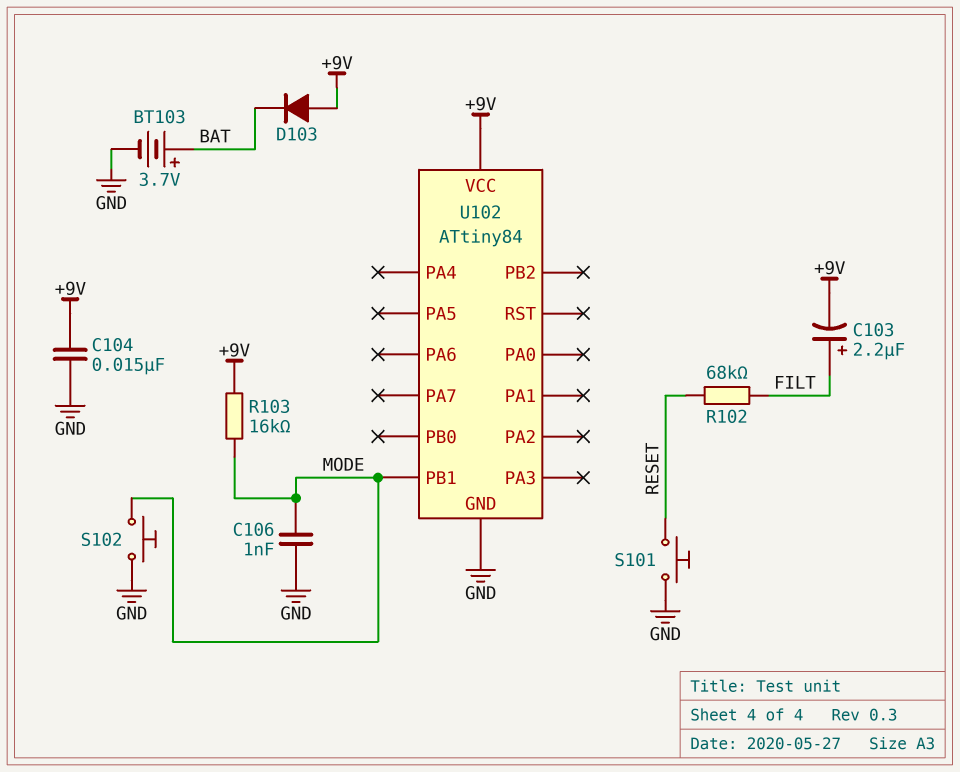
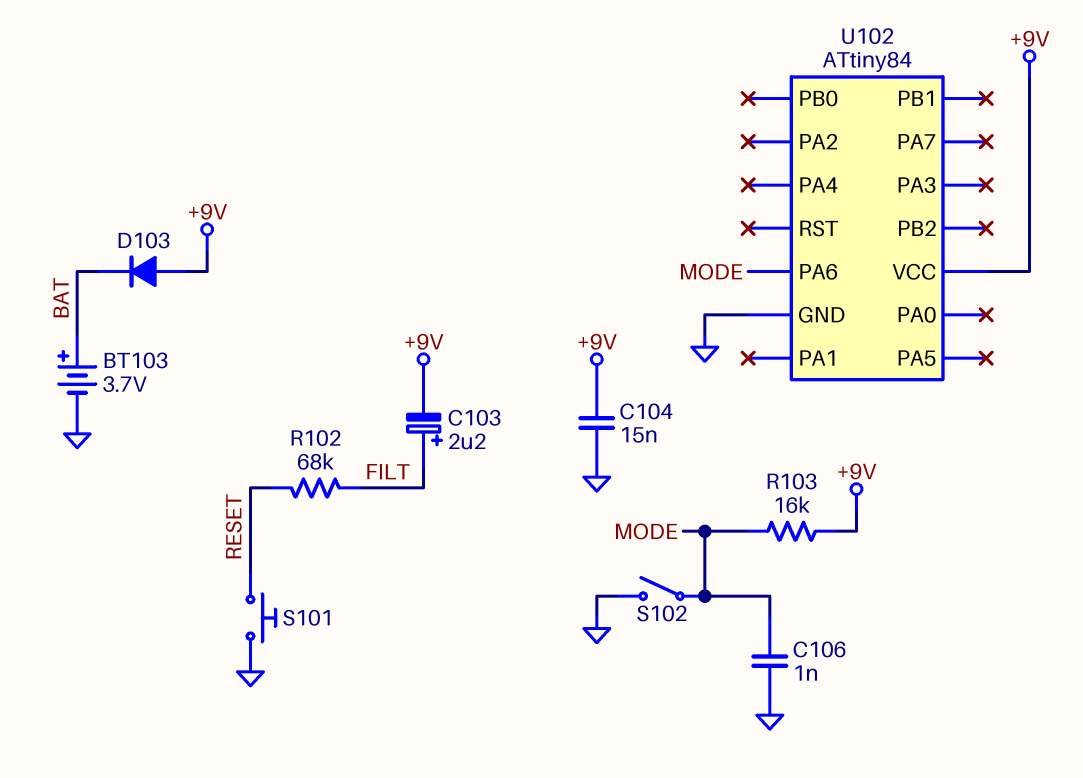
S102: button (GND, MODE) -> switch (GND, MODE)
U102 pin PA6: none -> MODE
U102 pin PB1: MODE -> none

